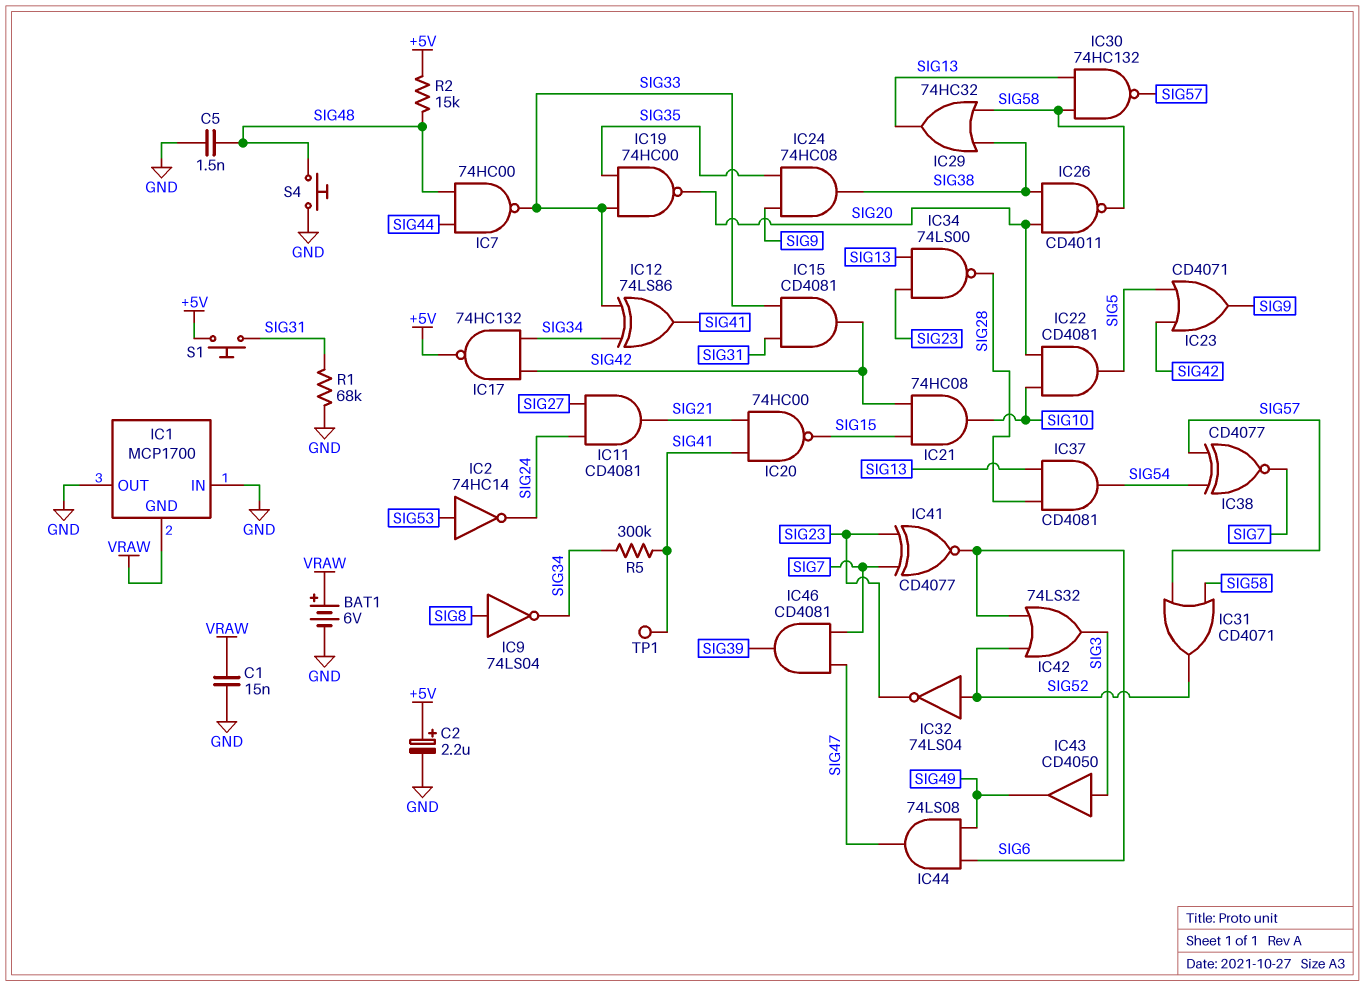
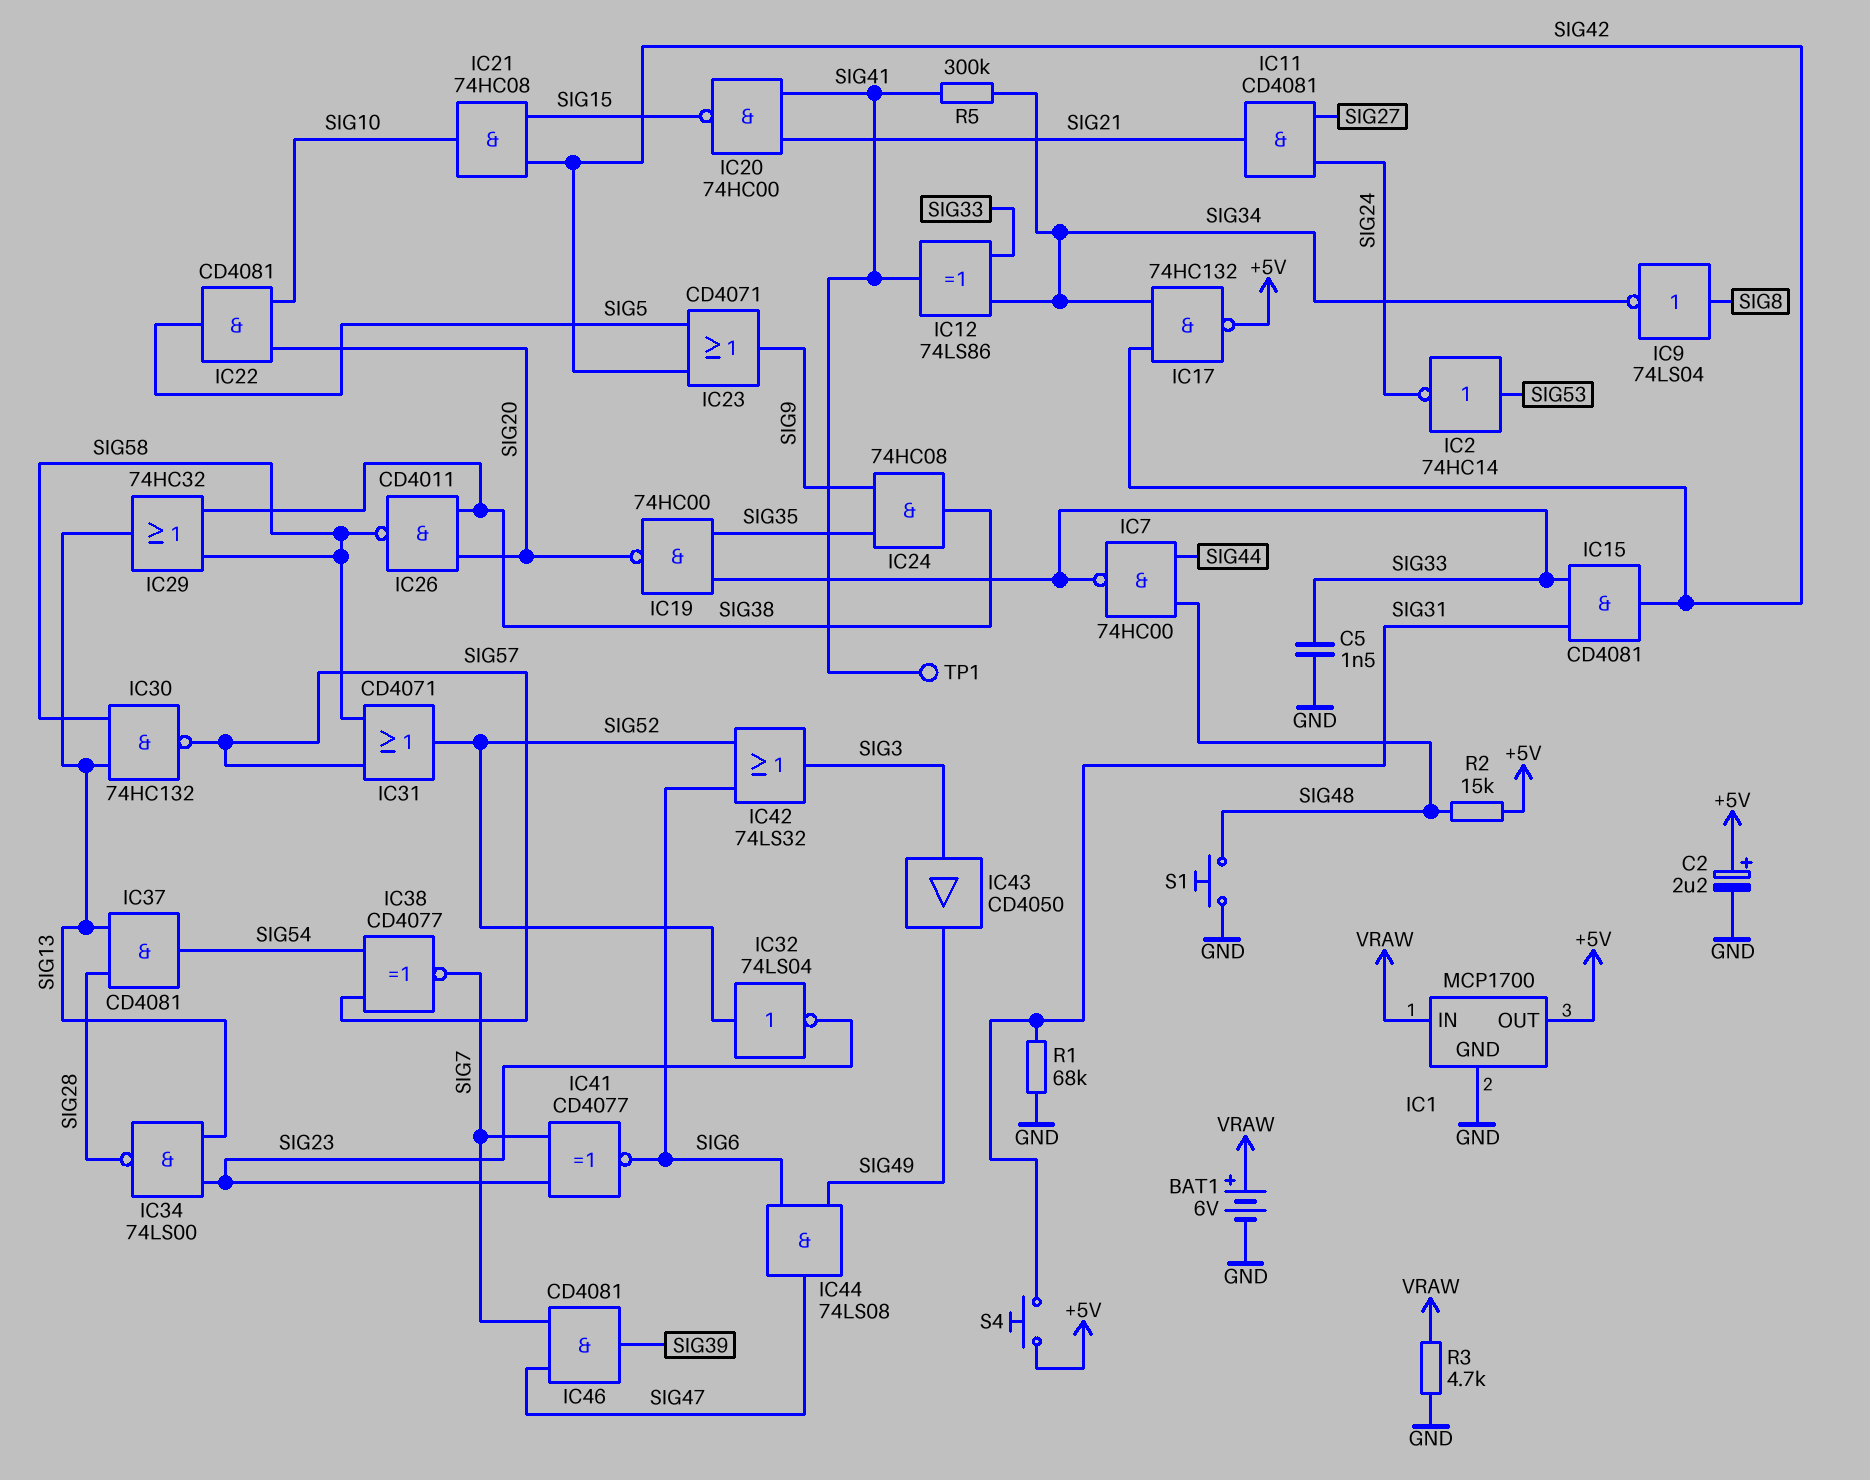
C1: 15nF (GND, VRAW) -> none
C5: 1.5nF (GND, SIG48) -> 1.5nF (GND, SIG33)
IC1 pin GND: VRAW -> GND
IC1 pin IN: GND -> VRAW
IC1 pin OUT: GND -> +5V
R3: none -> 4.7k (GND, VRAW)
S1: button (+5V, SIG31) -> button (GND, SIG48)
S4: button (GND, SIG48) -> button (+5V, SIG31)

